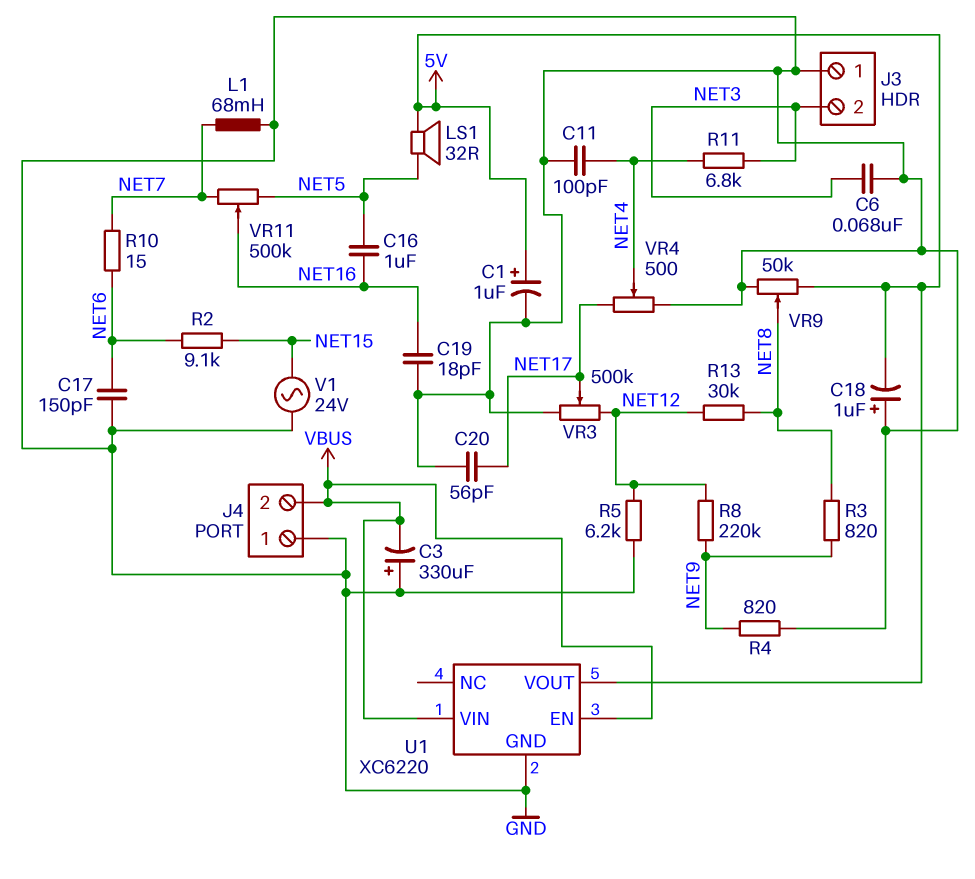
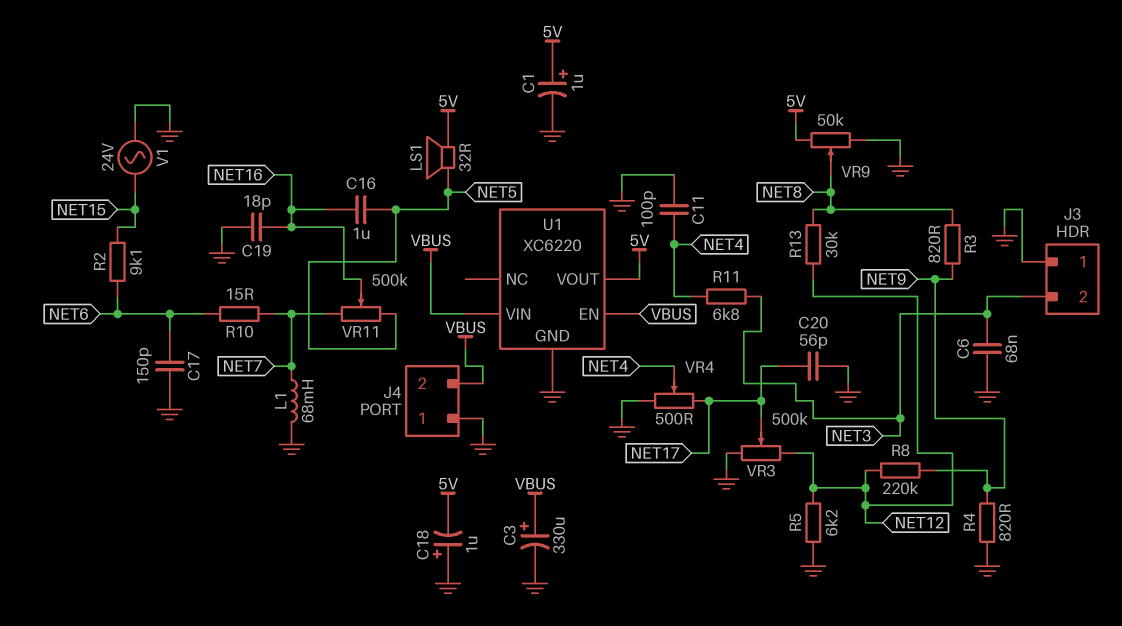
C3: 330uF (plus GND, minus VBUS) -> 330uF (plus VBUS, minus GND)

